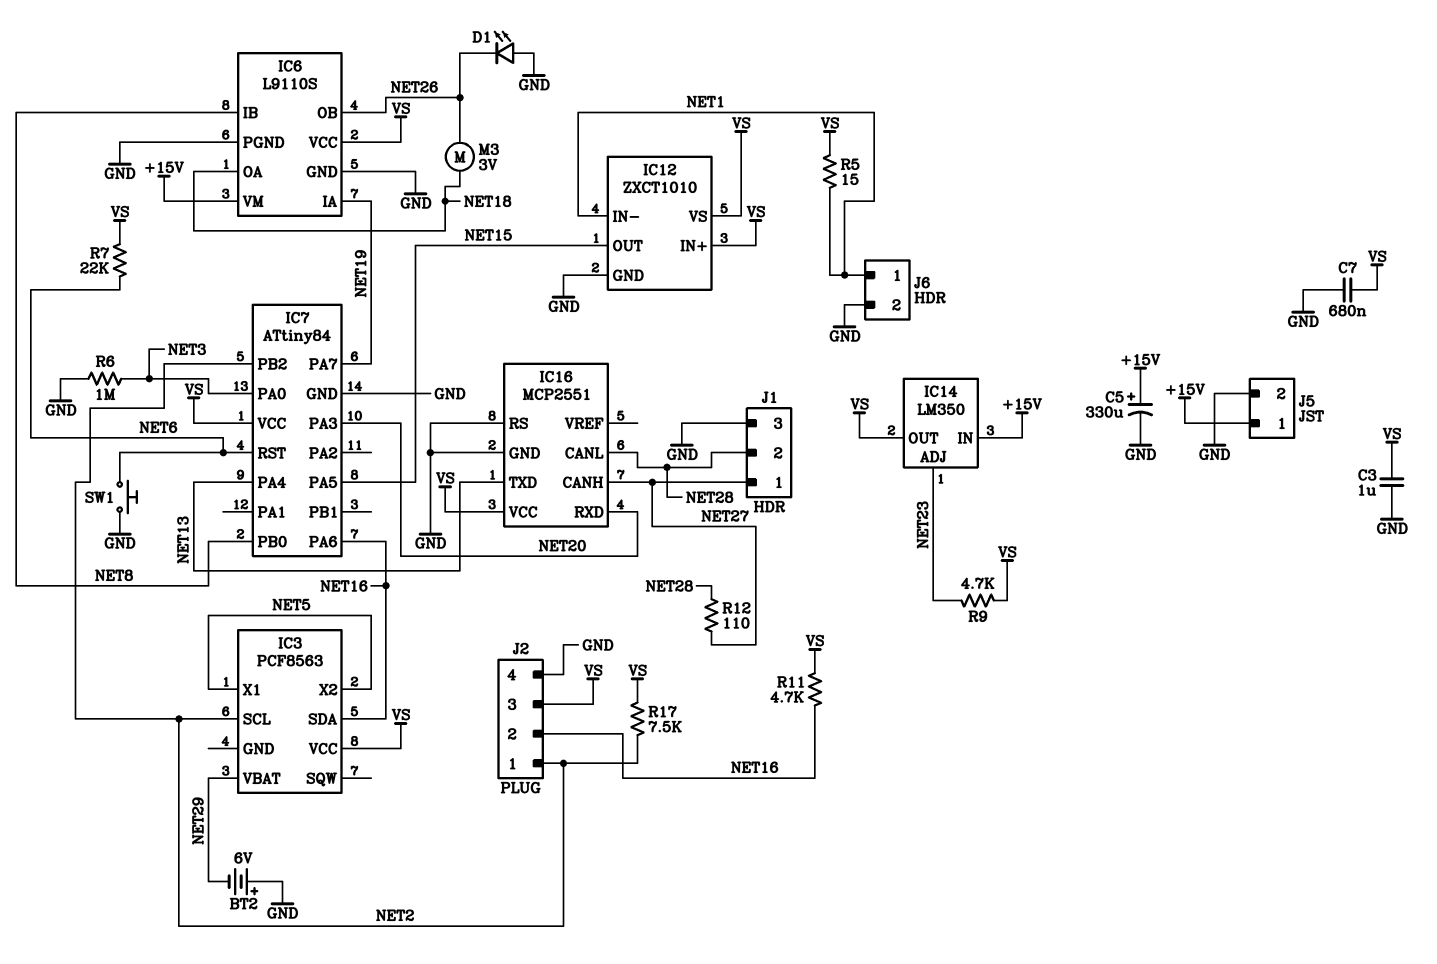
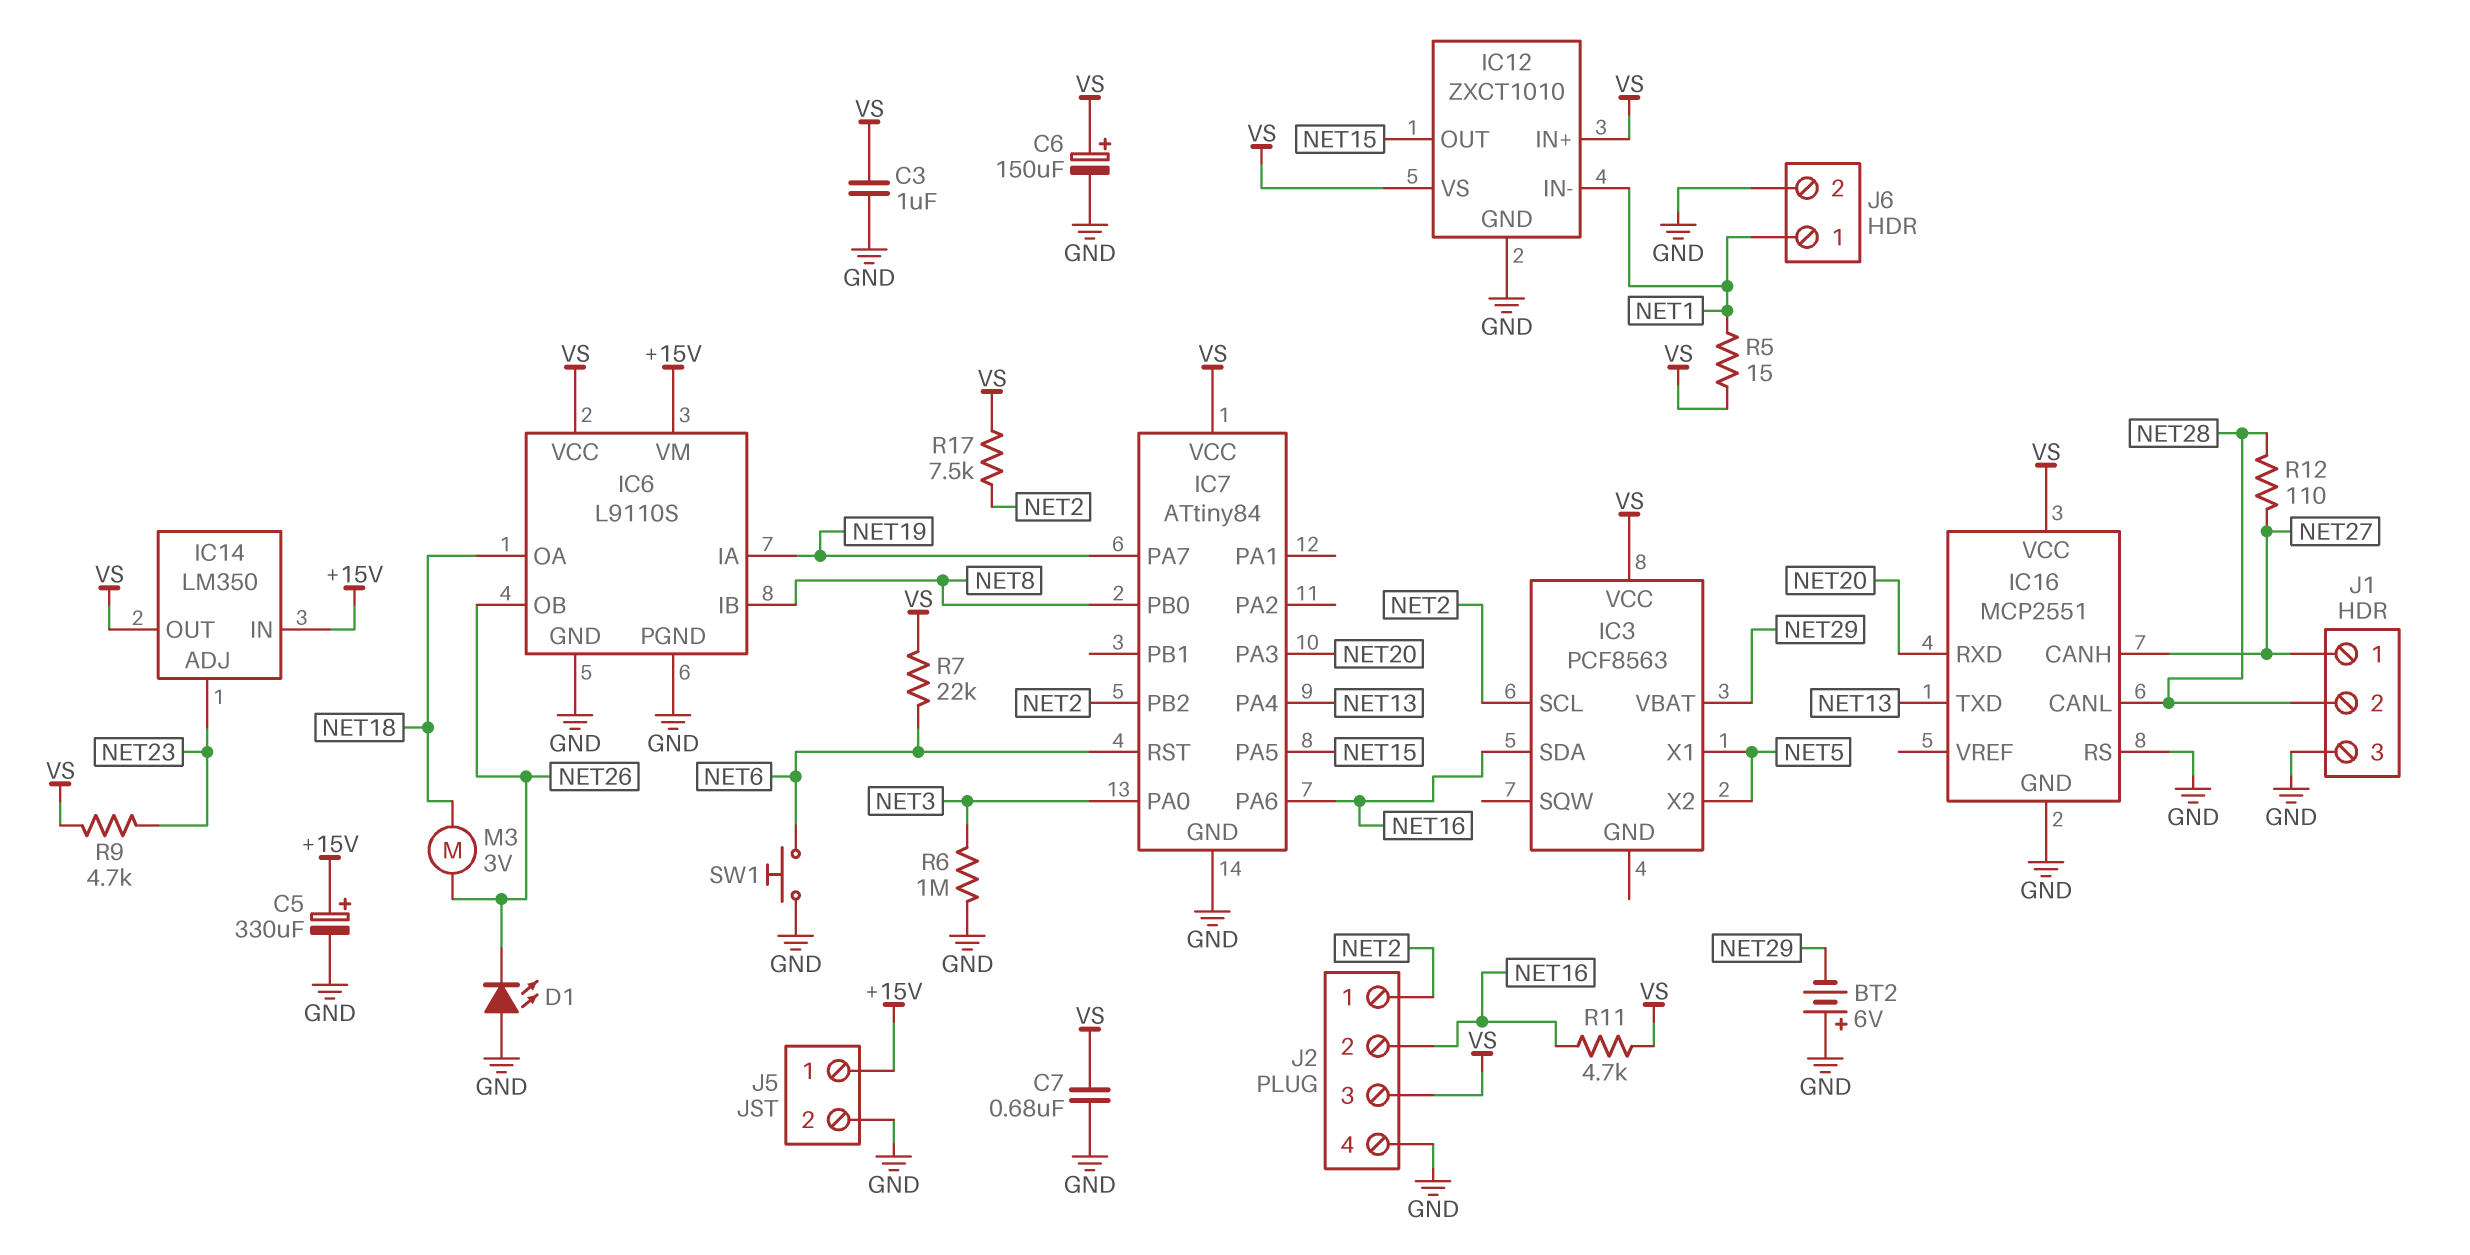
C6: none -> 150uF (plus VS, minus GND)

